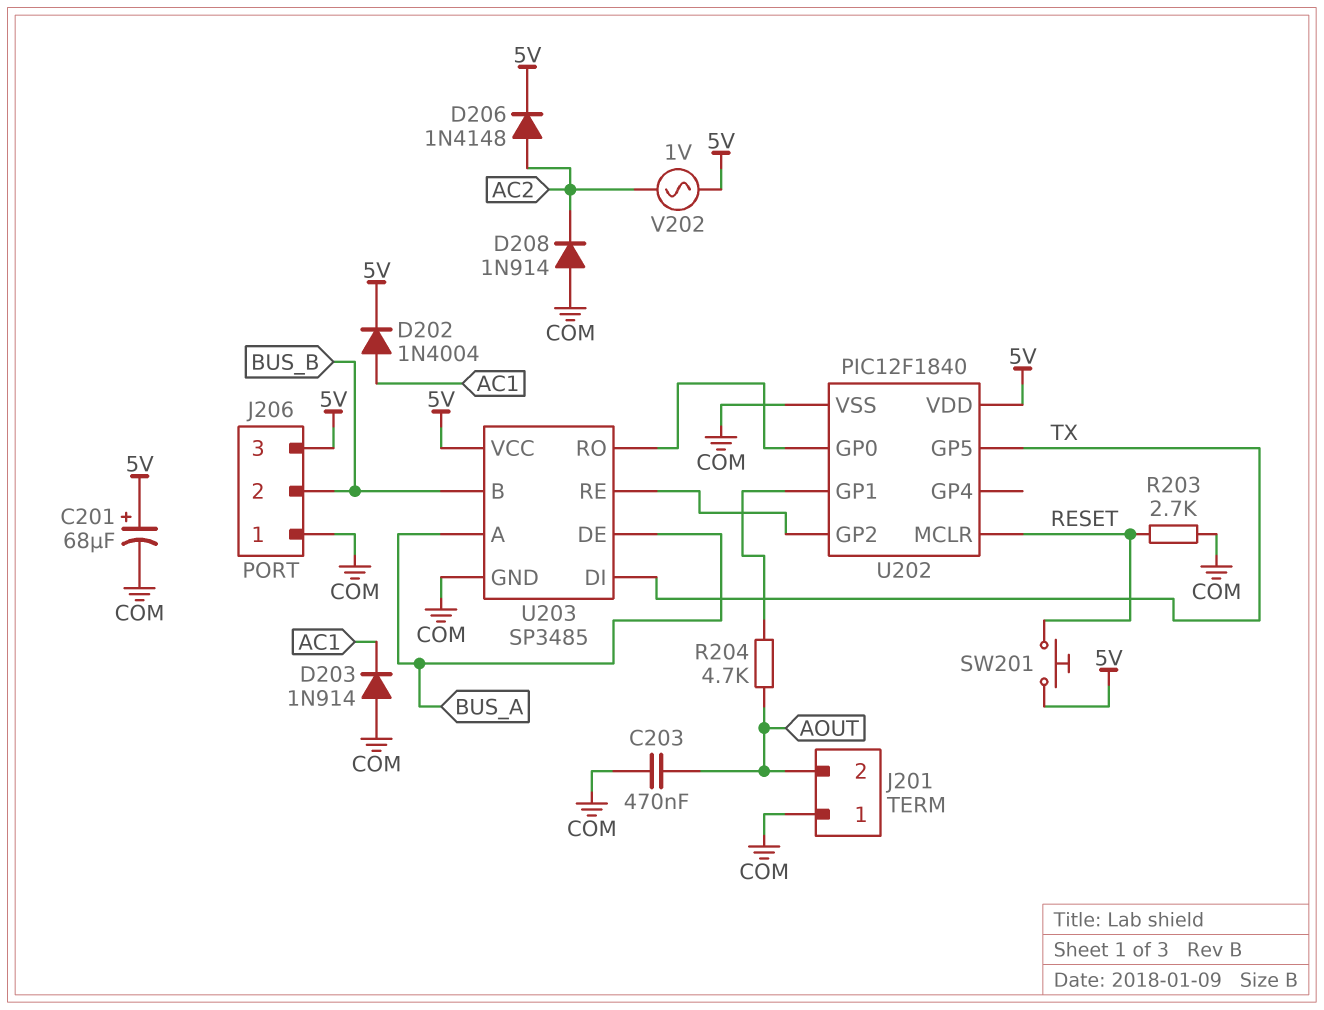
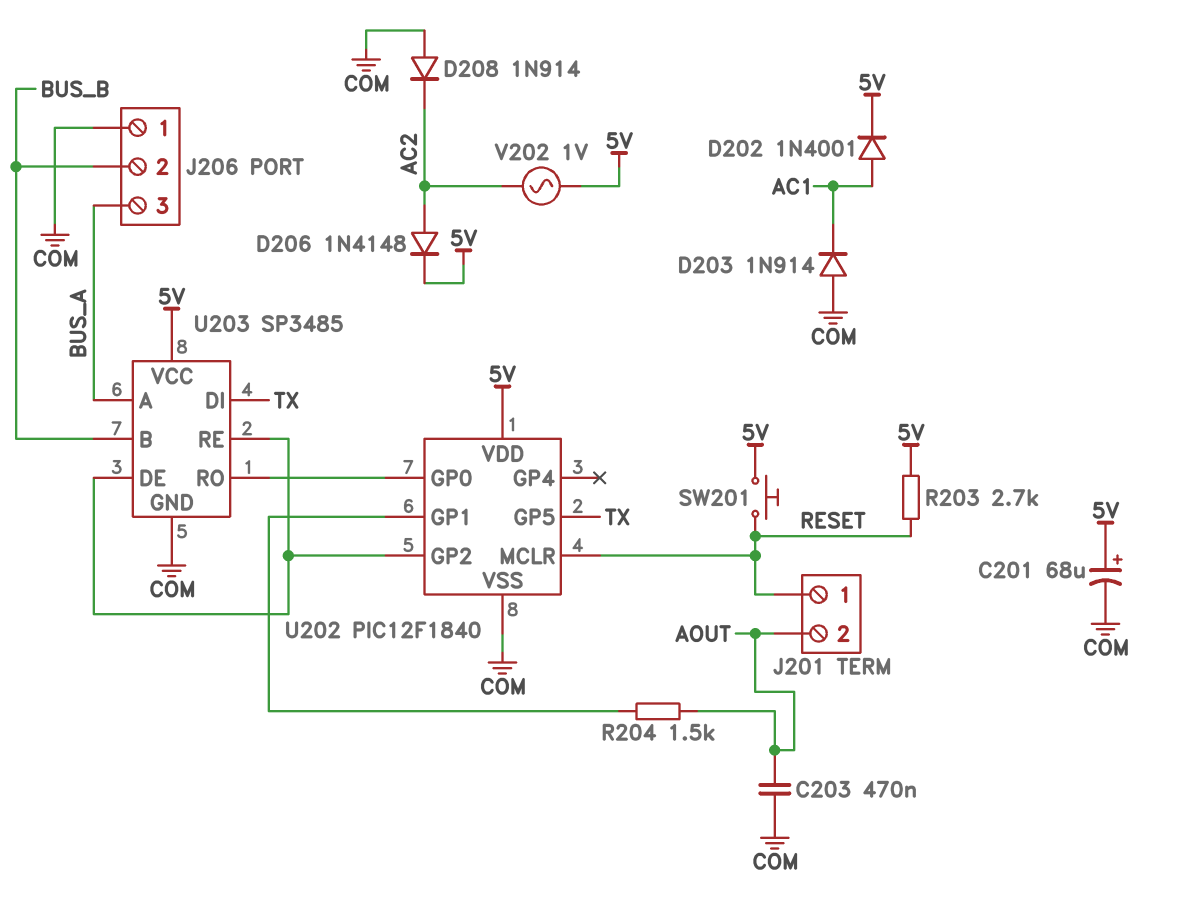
D202: diode 1N4004 (A AC1, K 5V) -> diode 1N4001 (A AC1, K 5V)
J201 pin 1: COM -> RESET
J206 pin 3: 5V -> BUS_A
R203: 2.7k (COM, RESET) -> 2.7k (5V, RESET)
R204: 4.7k (AOUT, U202/GP1) -> 1.5k (AOUT, U202/GP1)
U203 pin DE: BUS_A -> U202/GP2

